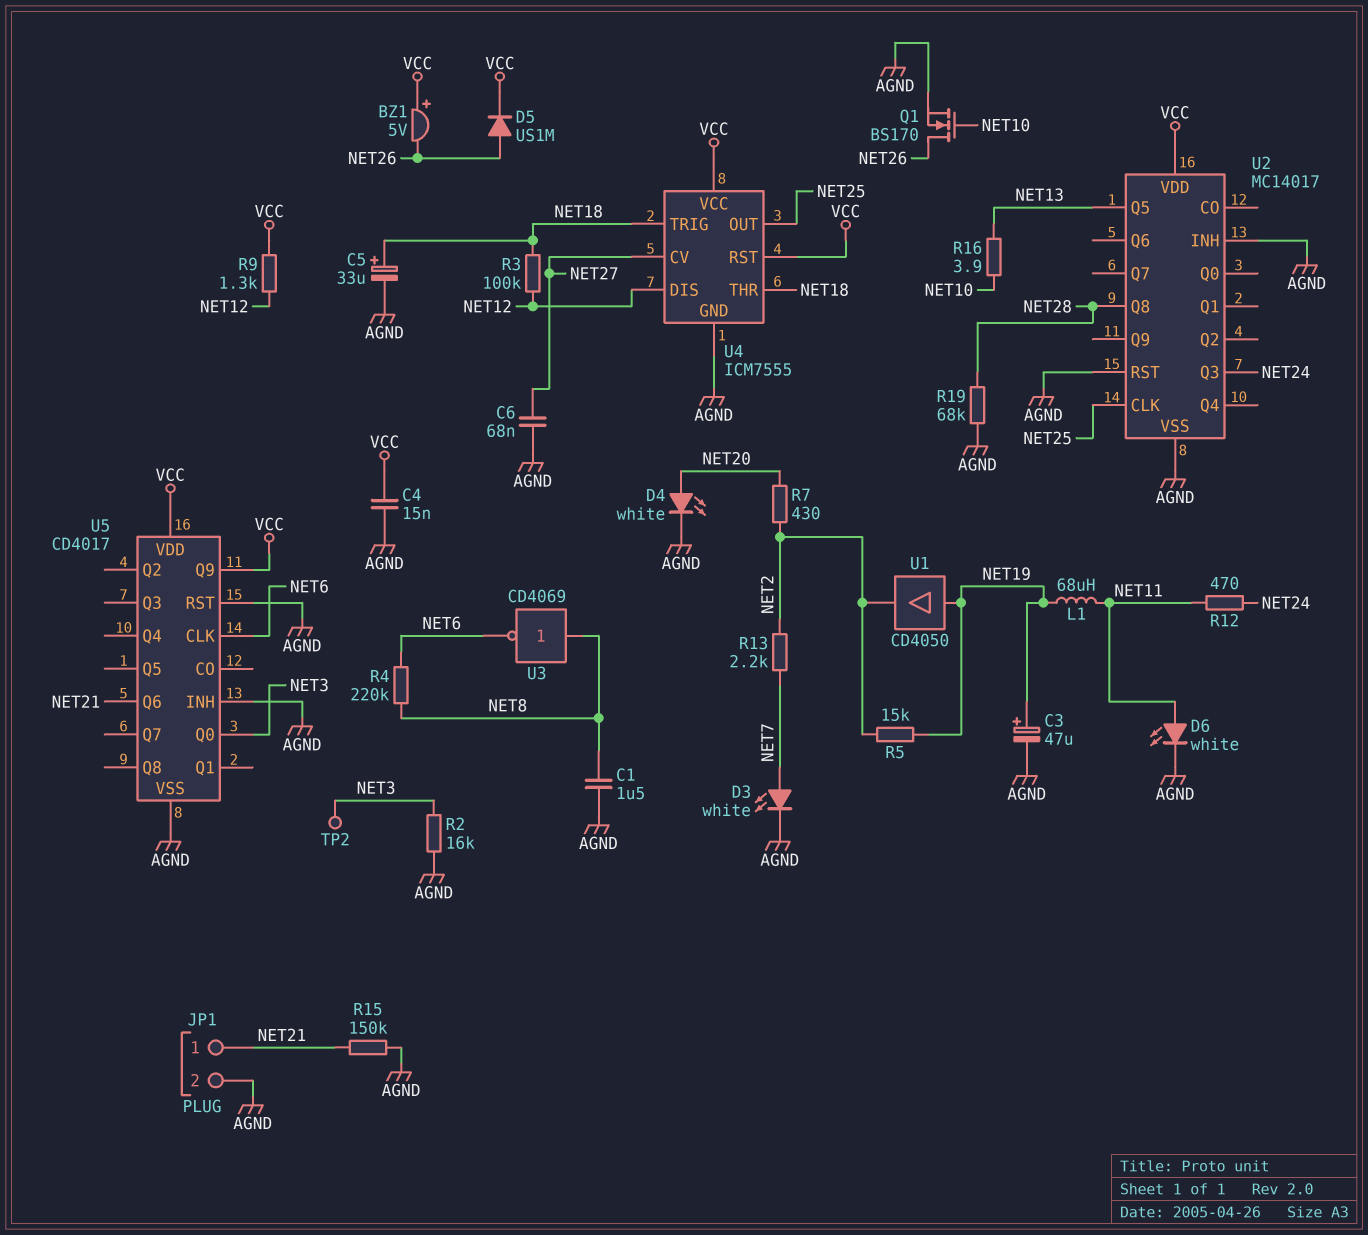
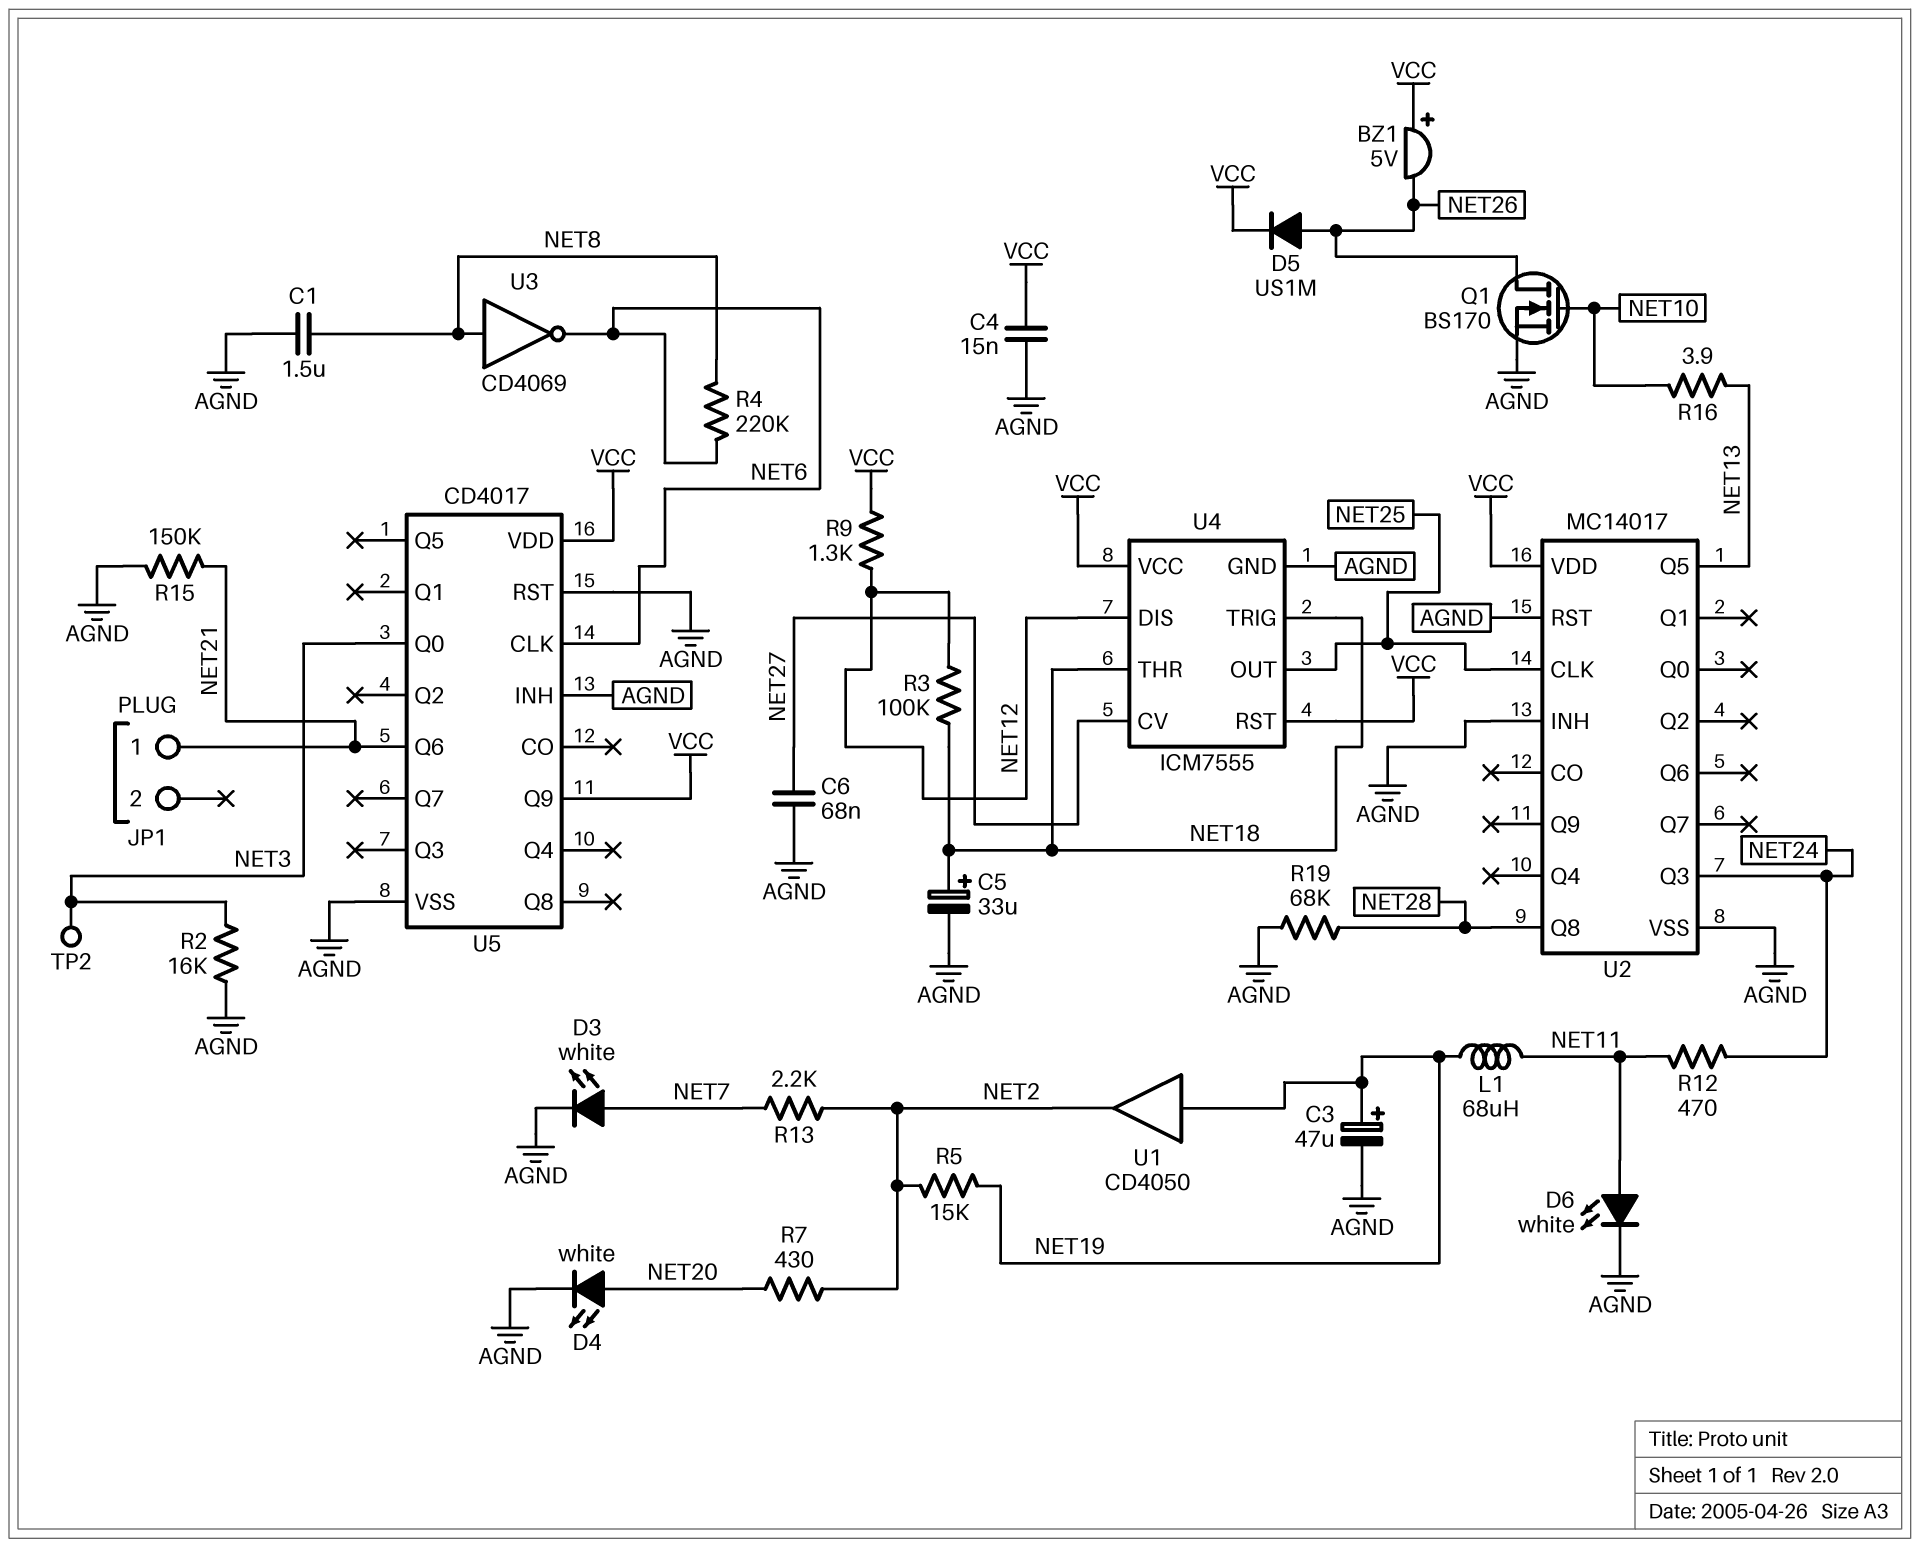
JP1 pin 2: AGND -> none

